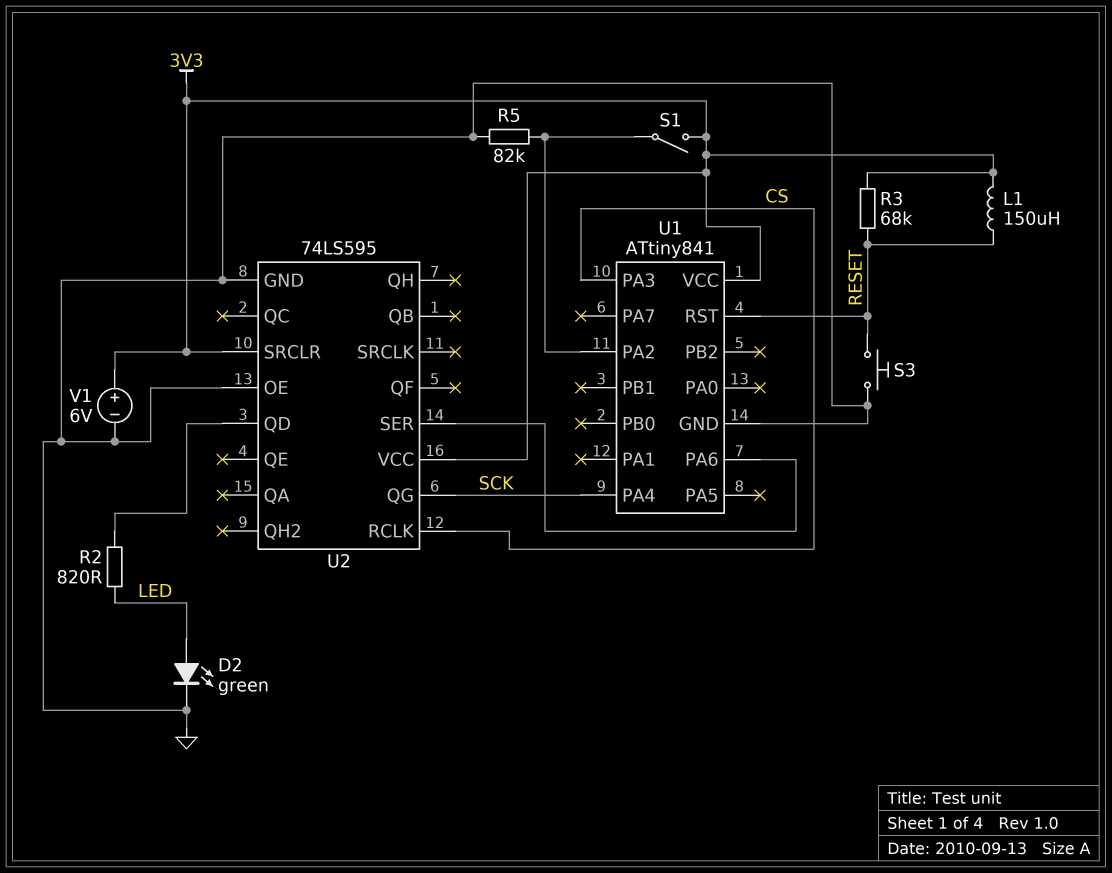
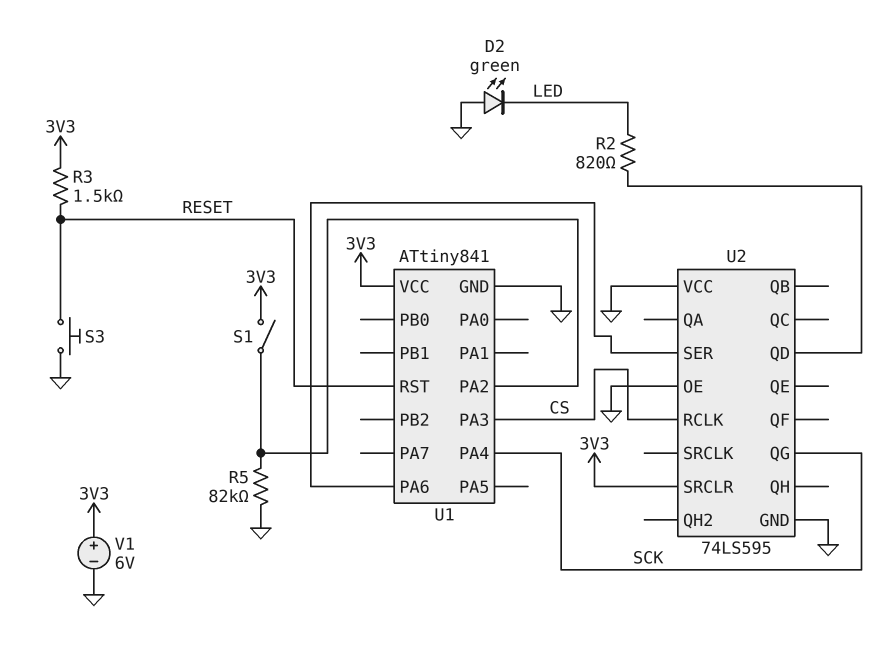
D2: LED green (A LED, K GND) -> LED green (A GND, K LED)
L1: 150uH (3V3, RESET) -> none
R3: 68k (3V3, RESET) -> 1.5k (3V3, RESET)
U2 pin VCC: 3V3 -> GND

